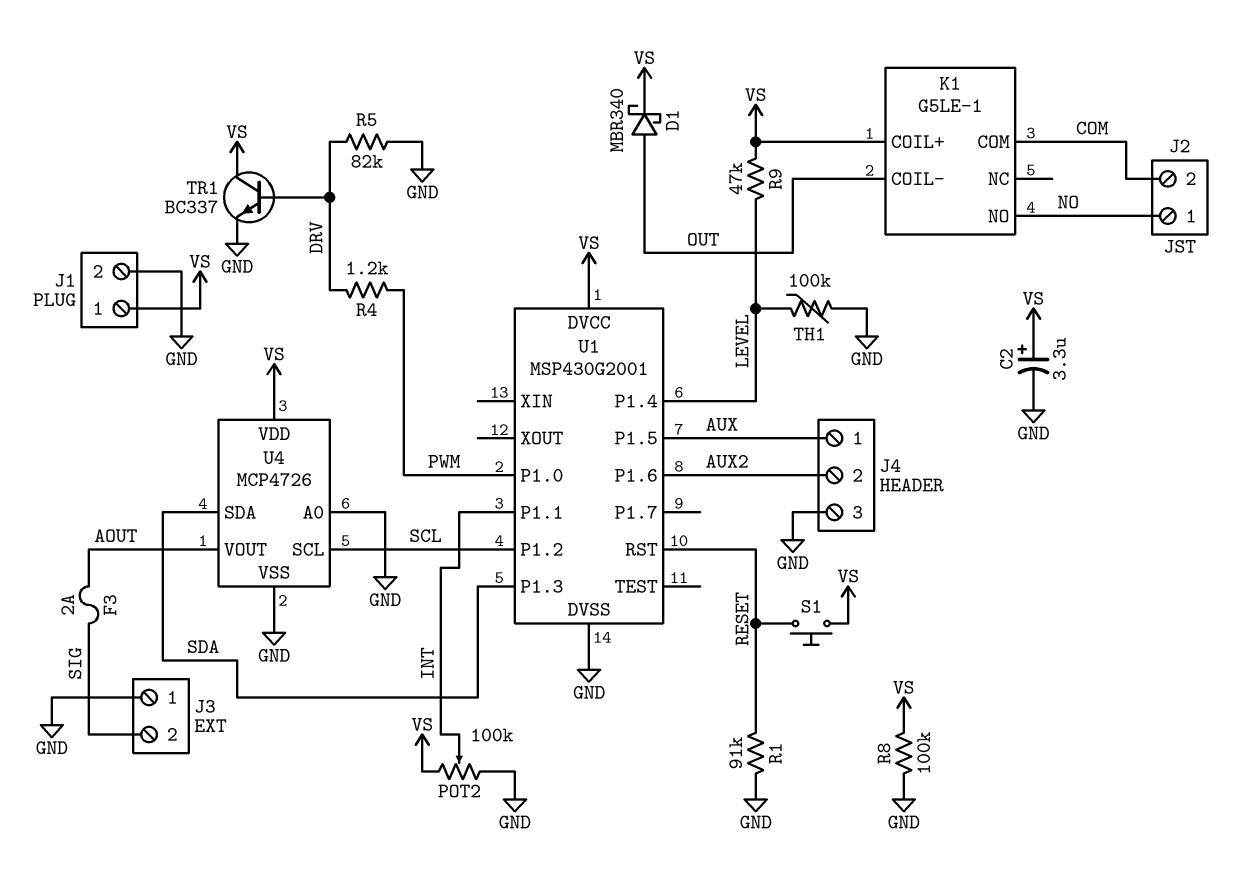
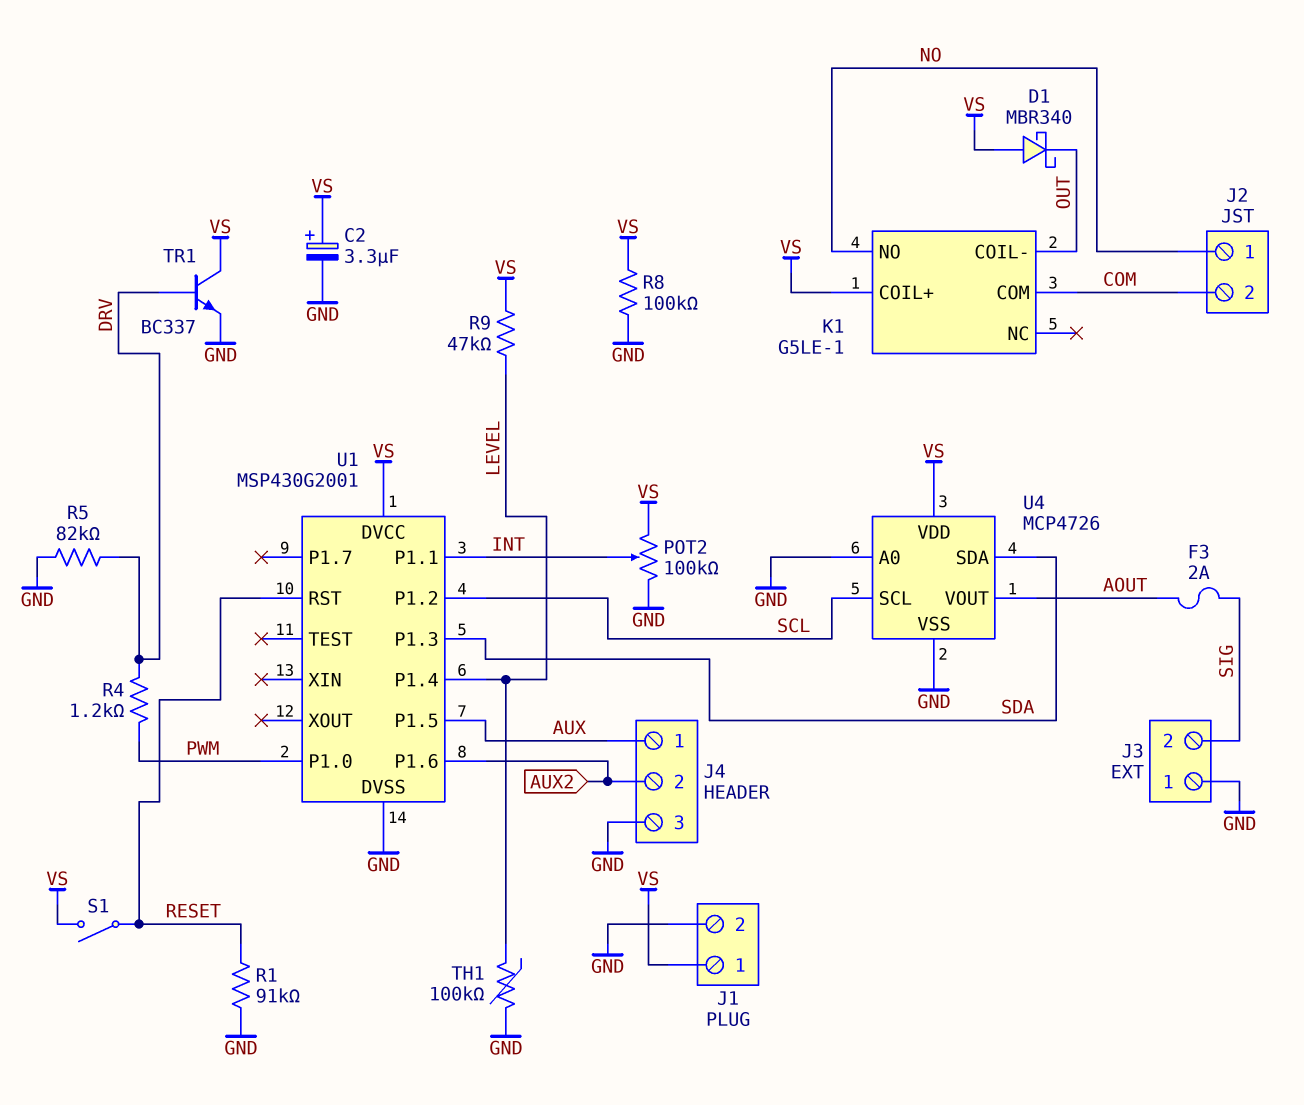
D1: schottky MBR340 (A OUT, K VS) -> schottky MBR340 (A VS, K OUT)
S1: button (RESET, VS) -> switch (RESET, VS)

